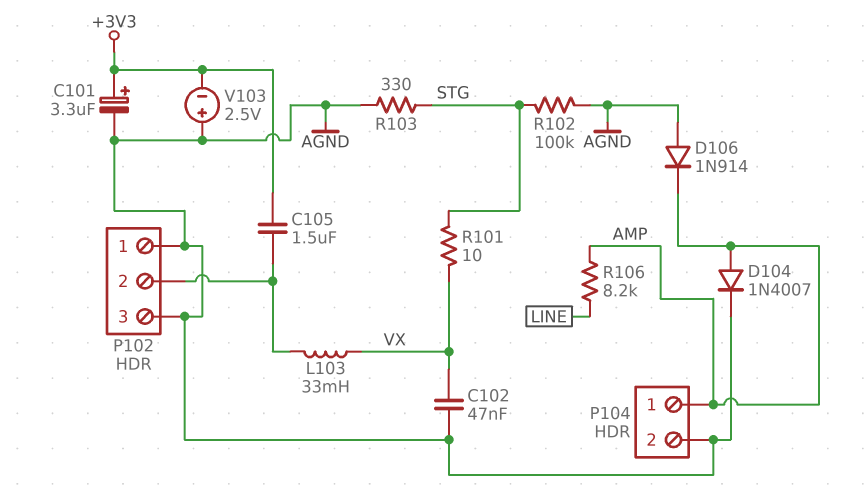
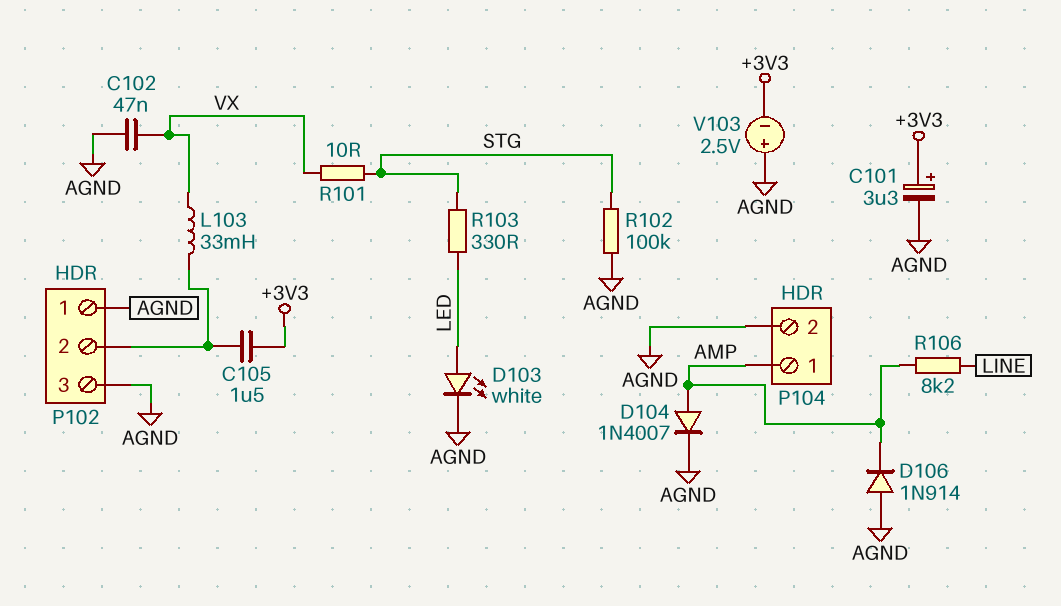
D103: none -> LED white (A LED, K AGND)
R103: 330 (AGND, STG) -> 330 (LED, STG)

